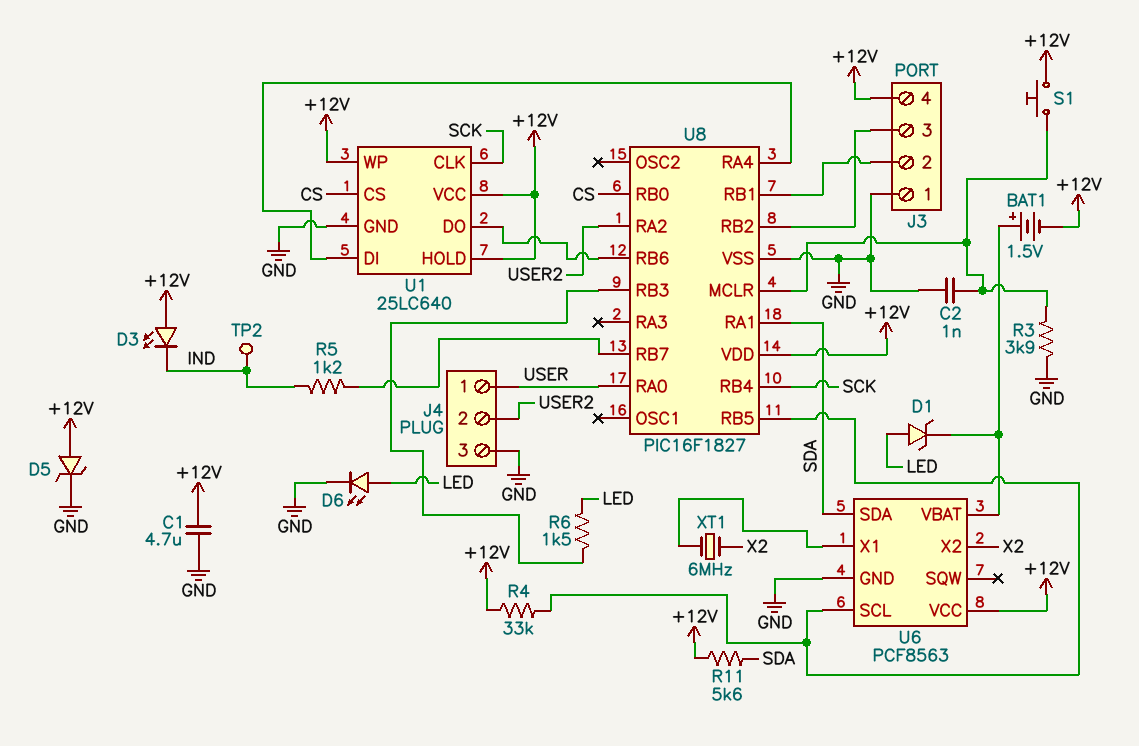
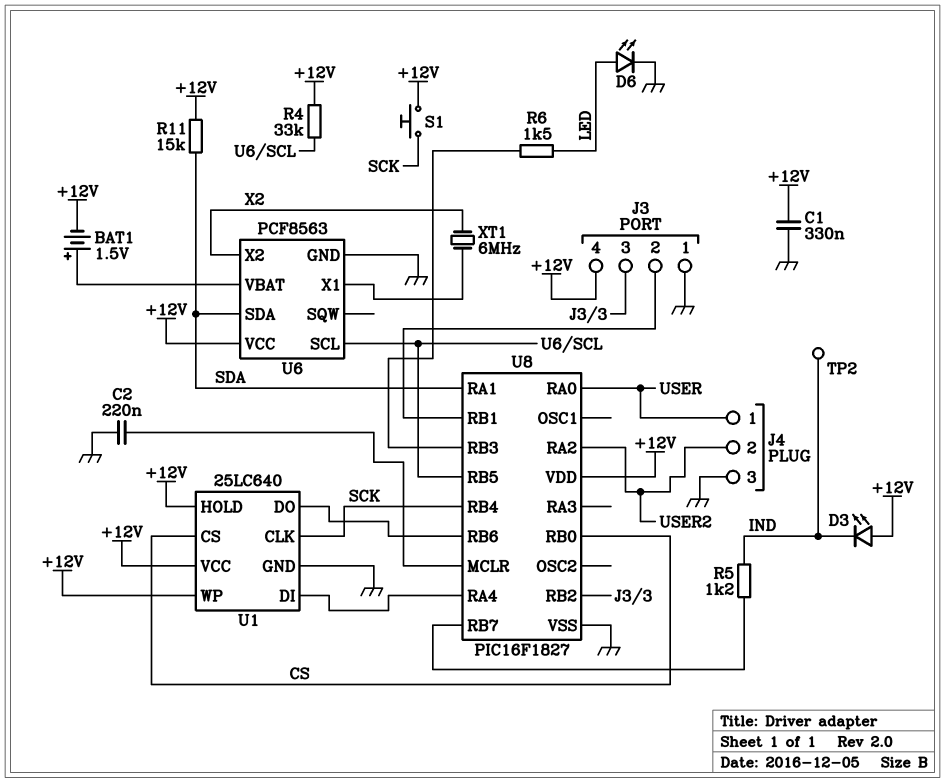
C1: 4.7uF (+12V, GND) -> 330nF (+12V, GND)
C2: 1nF (GND, U8/MCLR) -> 220nF (GND, U8/MCLR)
D1: zener (A LED, K U6/VBAT) -> none
D5: zener (A +12V, K GND) -> none
R3: 3.9k (GND, U8/MCLR) -> none
R11: 5.6k (+12V, SDA) -> 15k (+12V, SDA)
S1: button (+12V, U8/MCLR) -> button (+12V, SCK)

